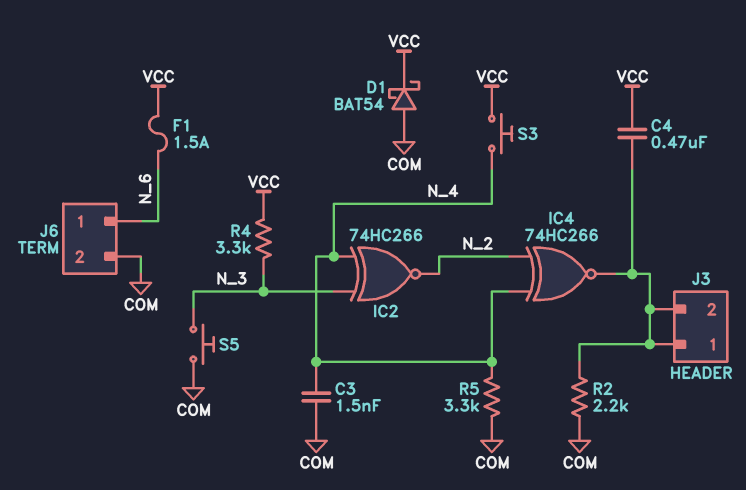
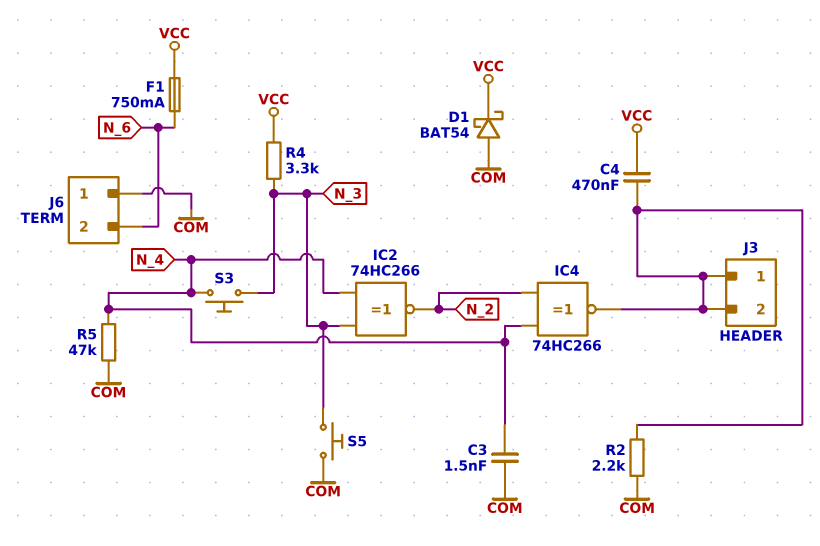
F1: 1.5A (N_6, VCC) -> 750mA (N_6, VCC)
J6 pin 1: N_6 -> COM
J6 pin 2: COM -> N_6
R5: 3.3k (COM, N_4) -> 47k (COM, N_4)
S3: button (N_4, VCC) -> button (N_3, N_4)

